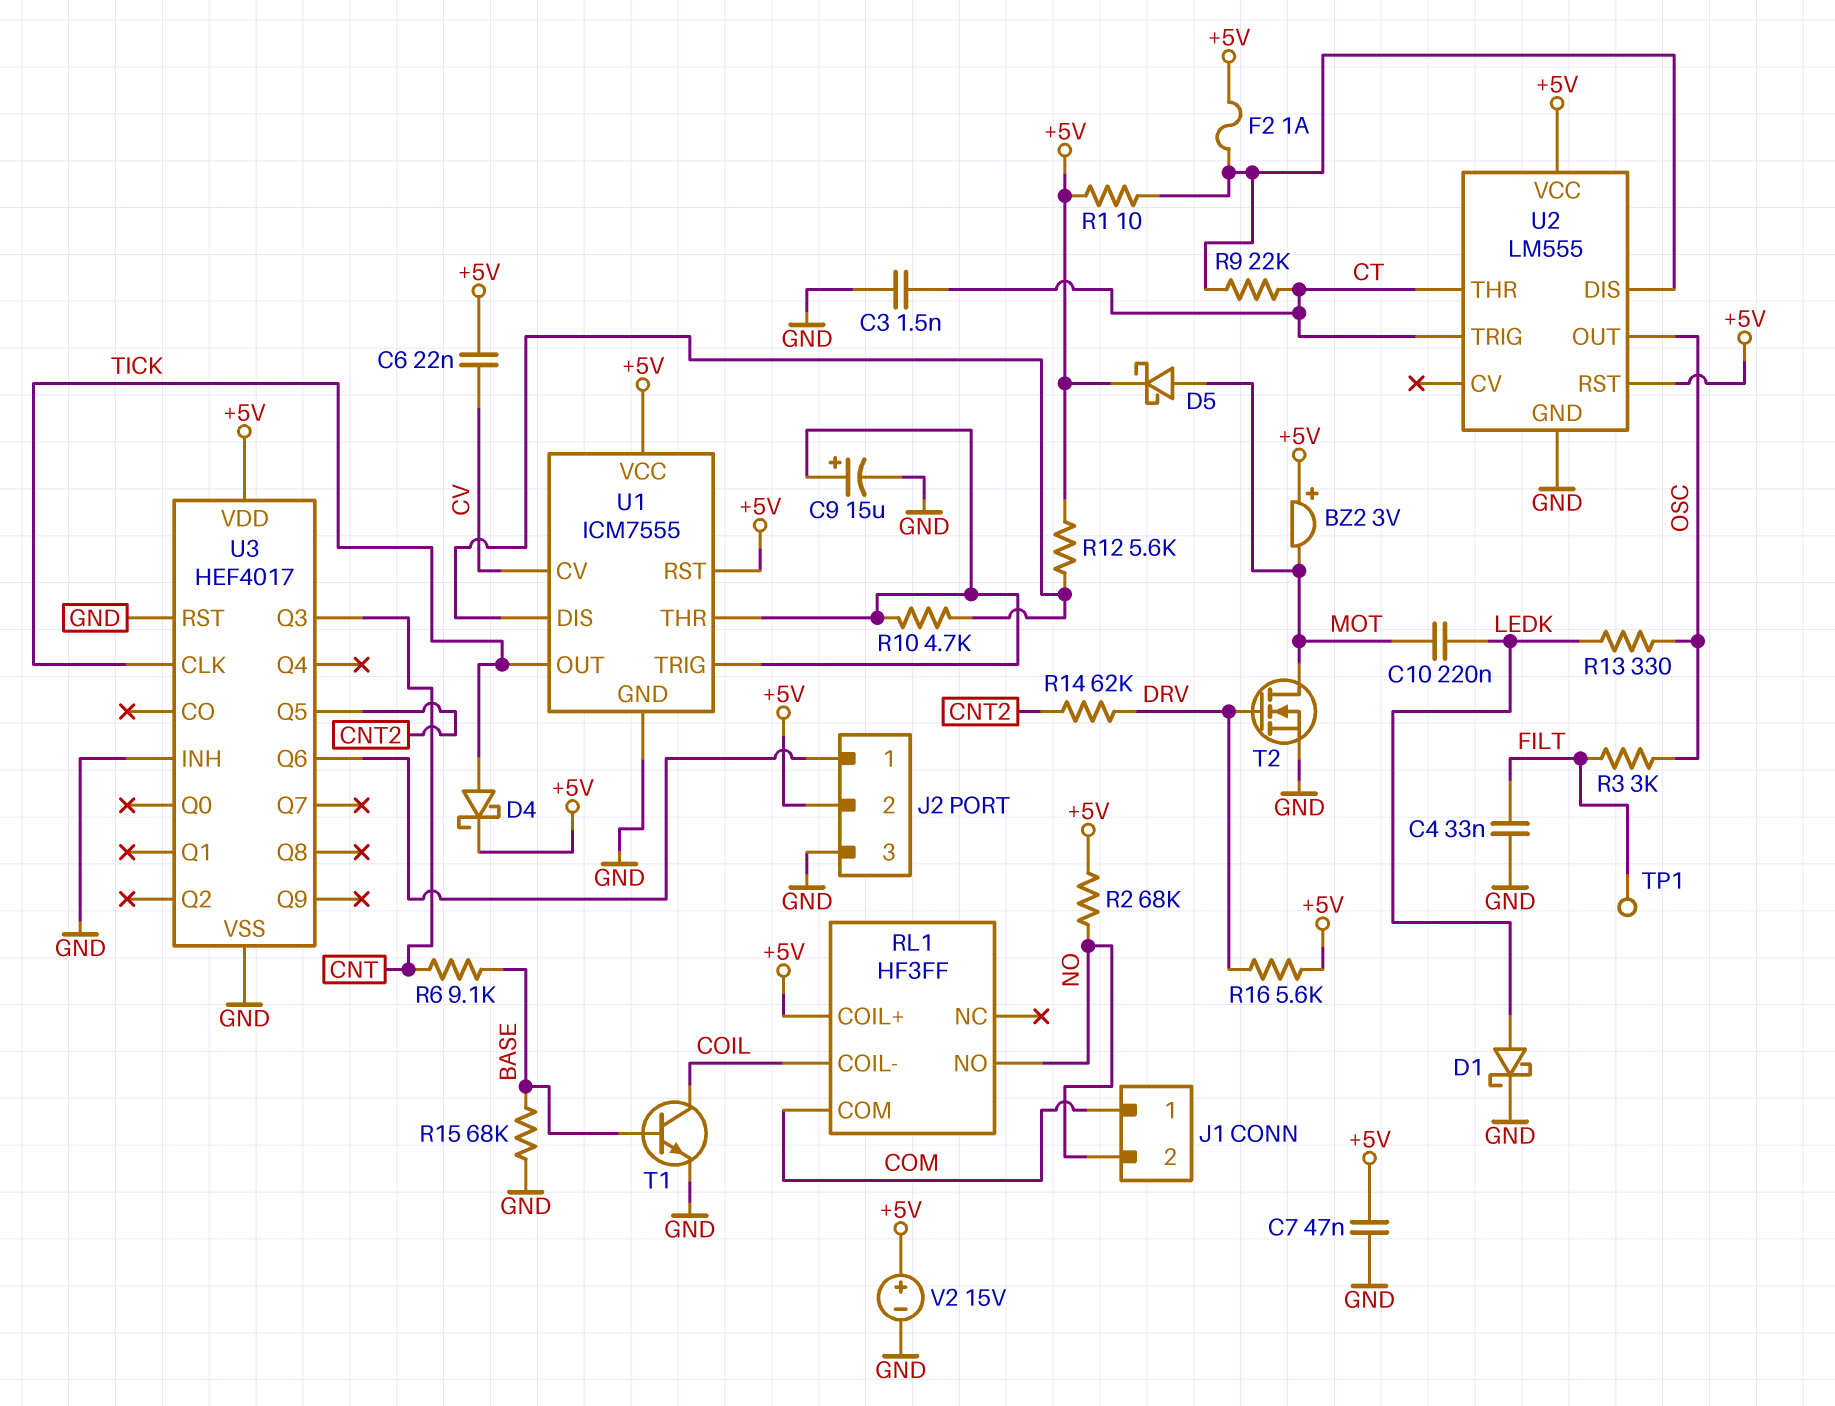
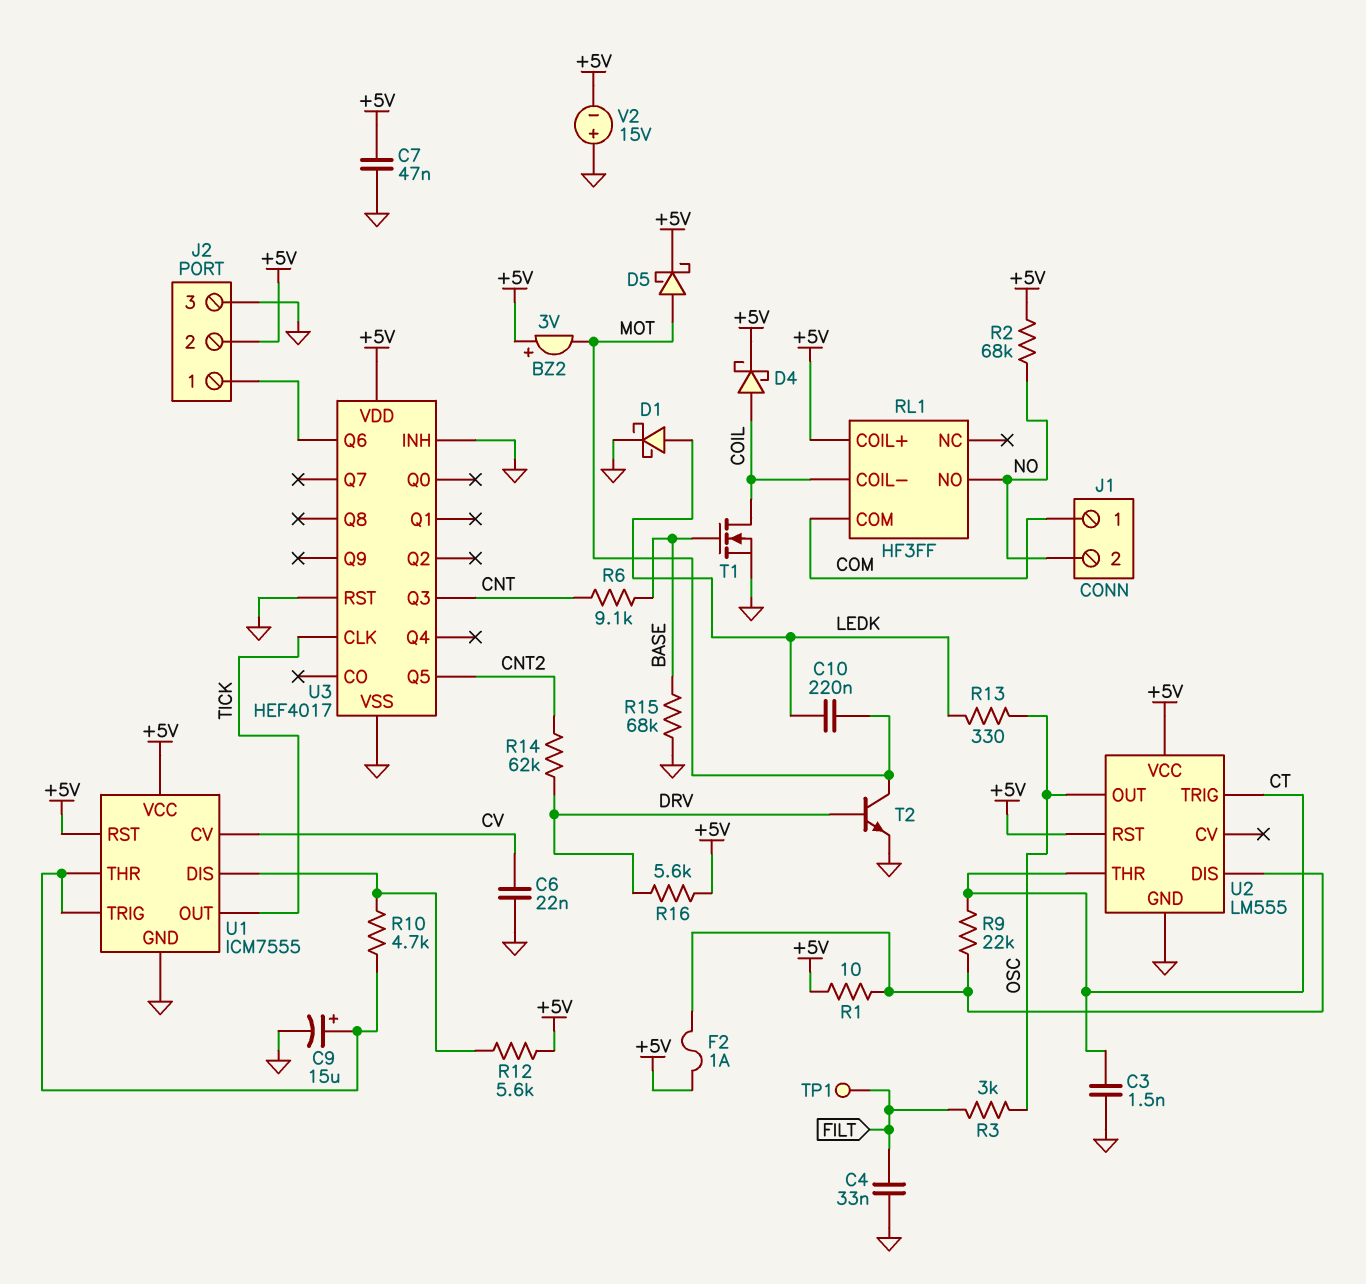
C6: 22nF (+5V, CV) -> 22nF (CV, GND)
D4: schottky (A TICK, K +5V) -> schottky (A COIL, K +5V)
T1: NPN (B BASE, C COIL, E GND) -> NMOS (G BASE, D COIL, S GND)
T2: NMOS (G DRV, D MOT, S GND) -> NPN (B DRV, C MOT, E GND)
V2: 15V (plus +5V, minus GND) -> 15V (plus GND, minus +5V)

